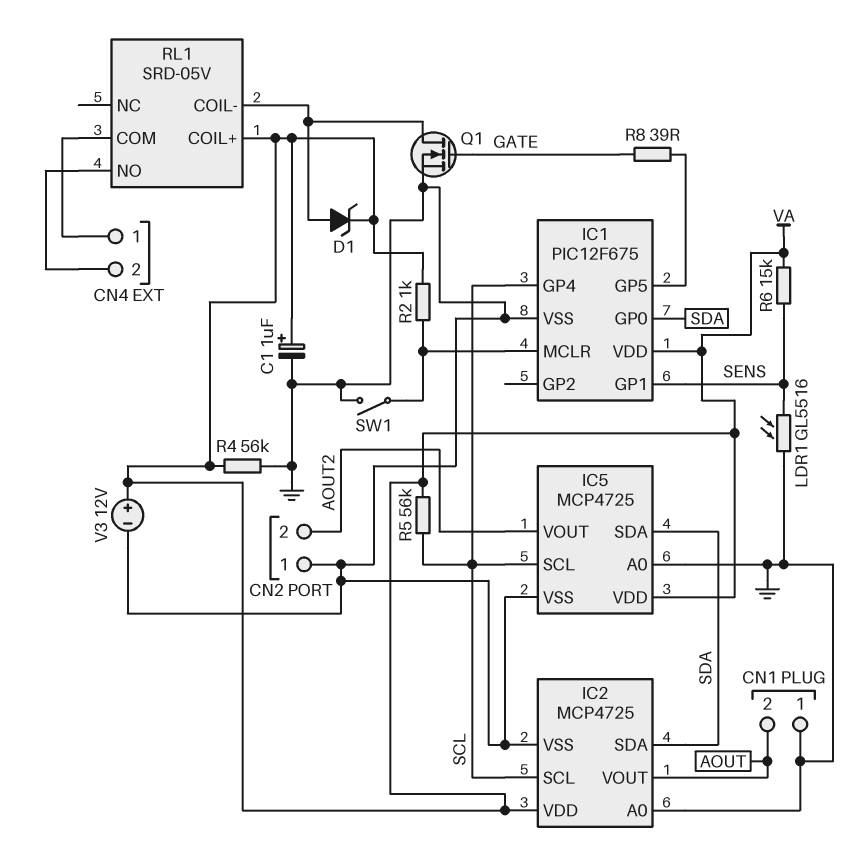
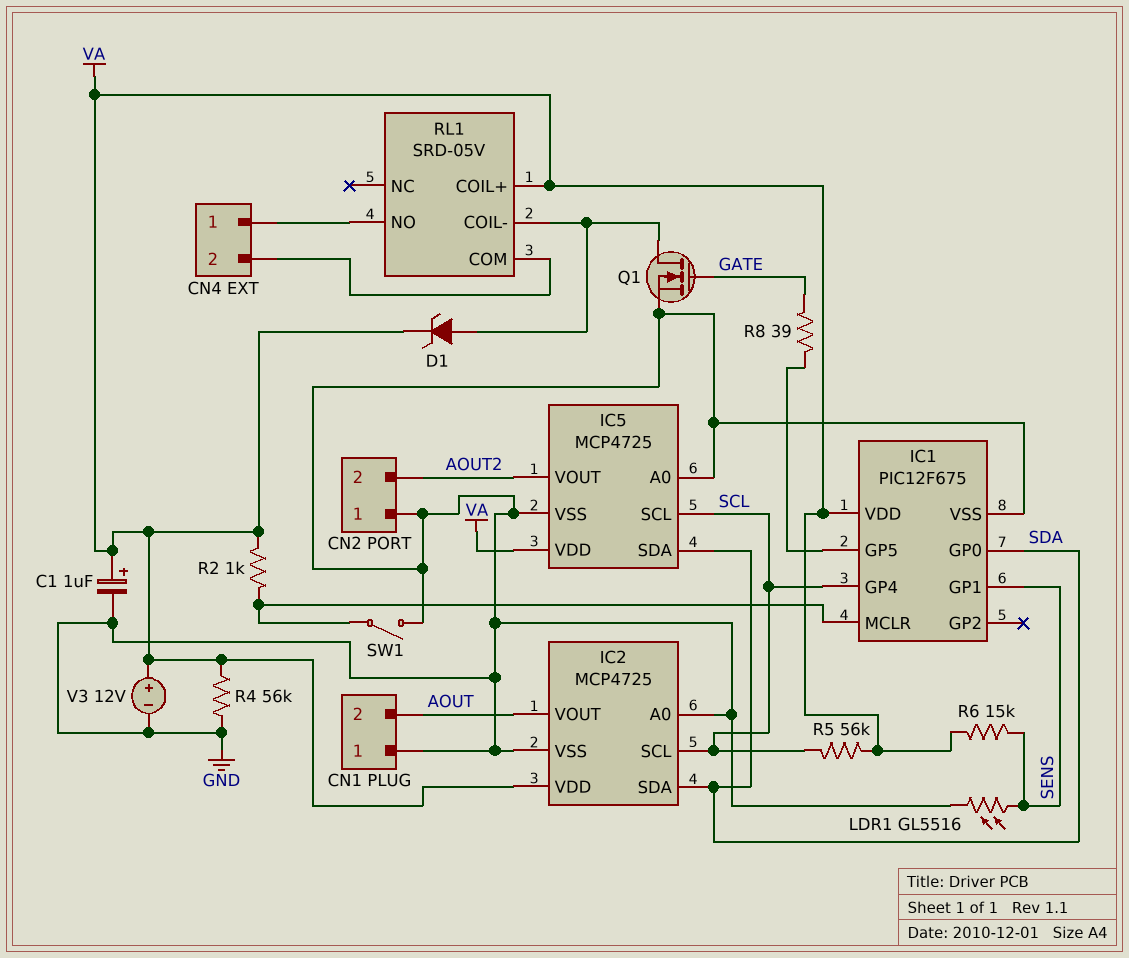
RL1 pin COM: CN4/1 -> CN4/2
RL1 pin NO: CN4/2 -> CN4/1

